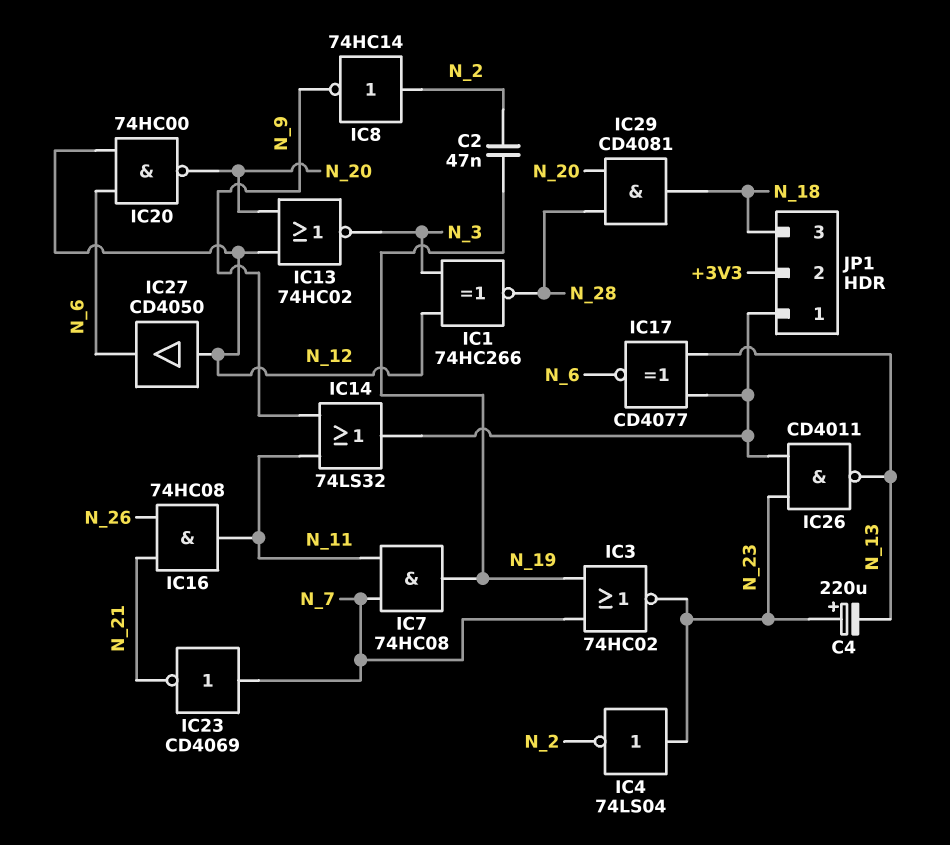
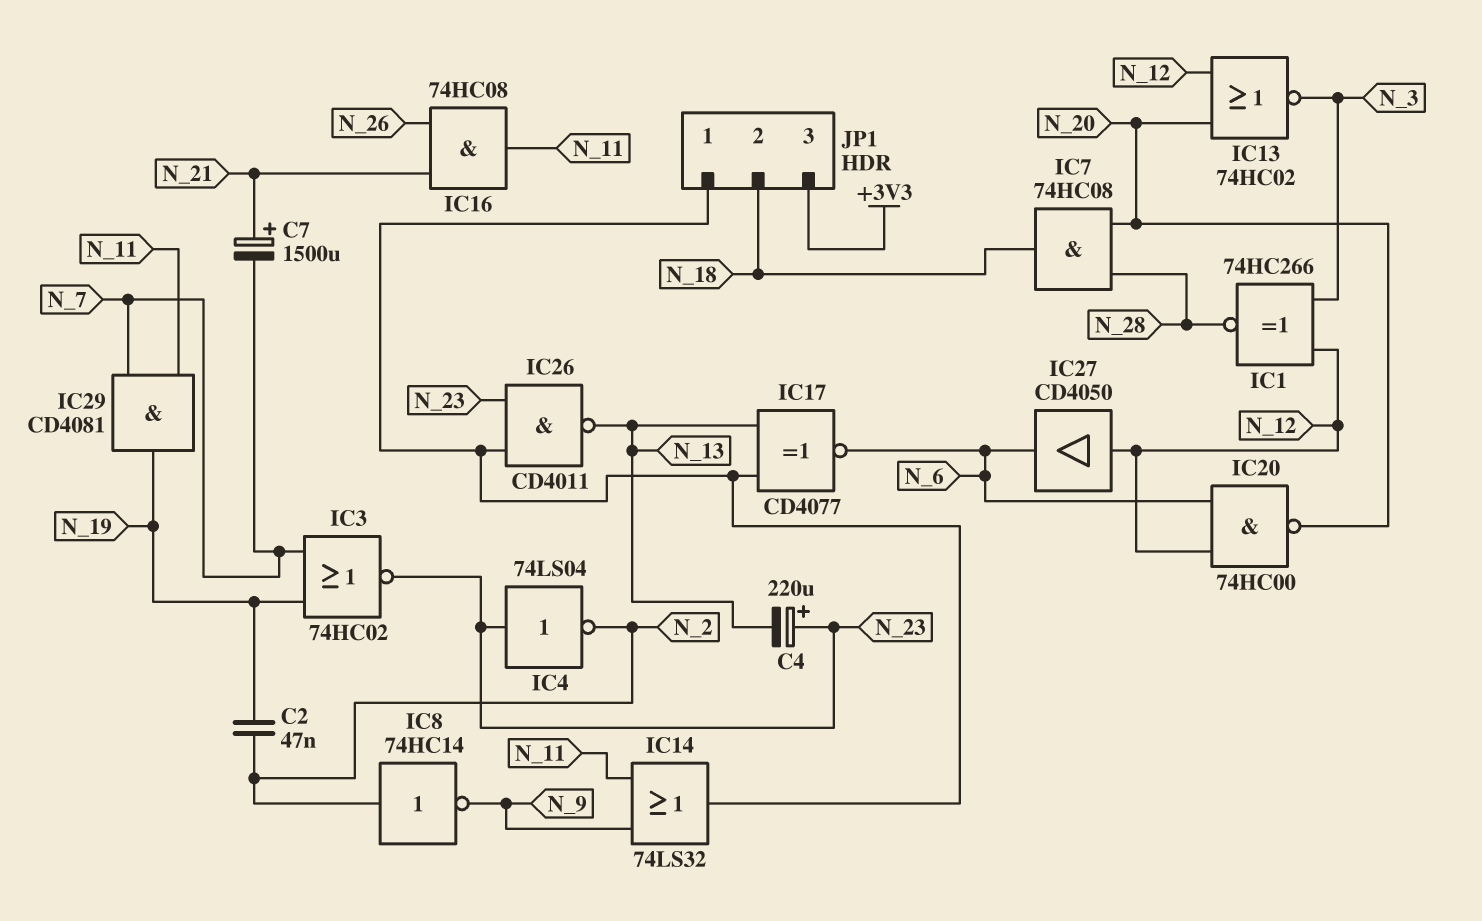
C7: none -> 1500uF (plus N_21, minus N_7)
IC7: AND 74HC08 (in N_7, in N_11, out N_19) -> AND 74HC08 (in N_20, in N_28, out N_18)
IC23: NOT CD4069 (in N_7, out N_21) -> none
IC29: AND CD4081 (in N_20, in N_28, out N_18) -> AND CD4081 (in N_7, in N_11, out N_19)
JP1 pin 2: +3V3 -> N_18
JP1 pin 3: N_18 -> +3V3

